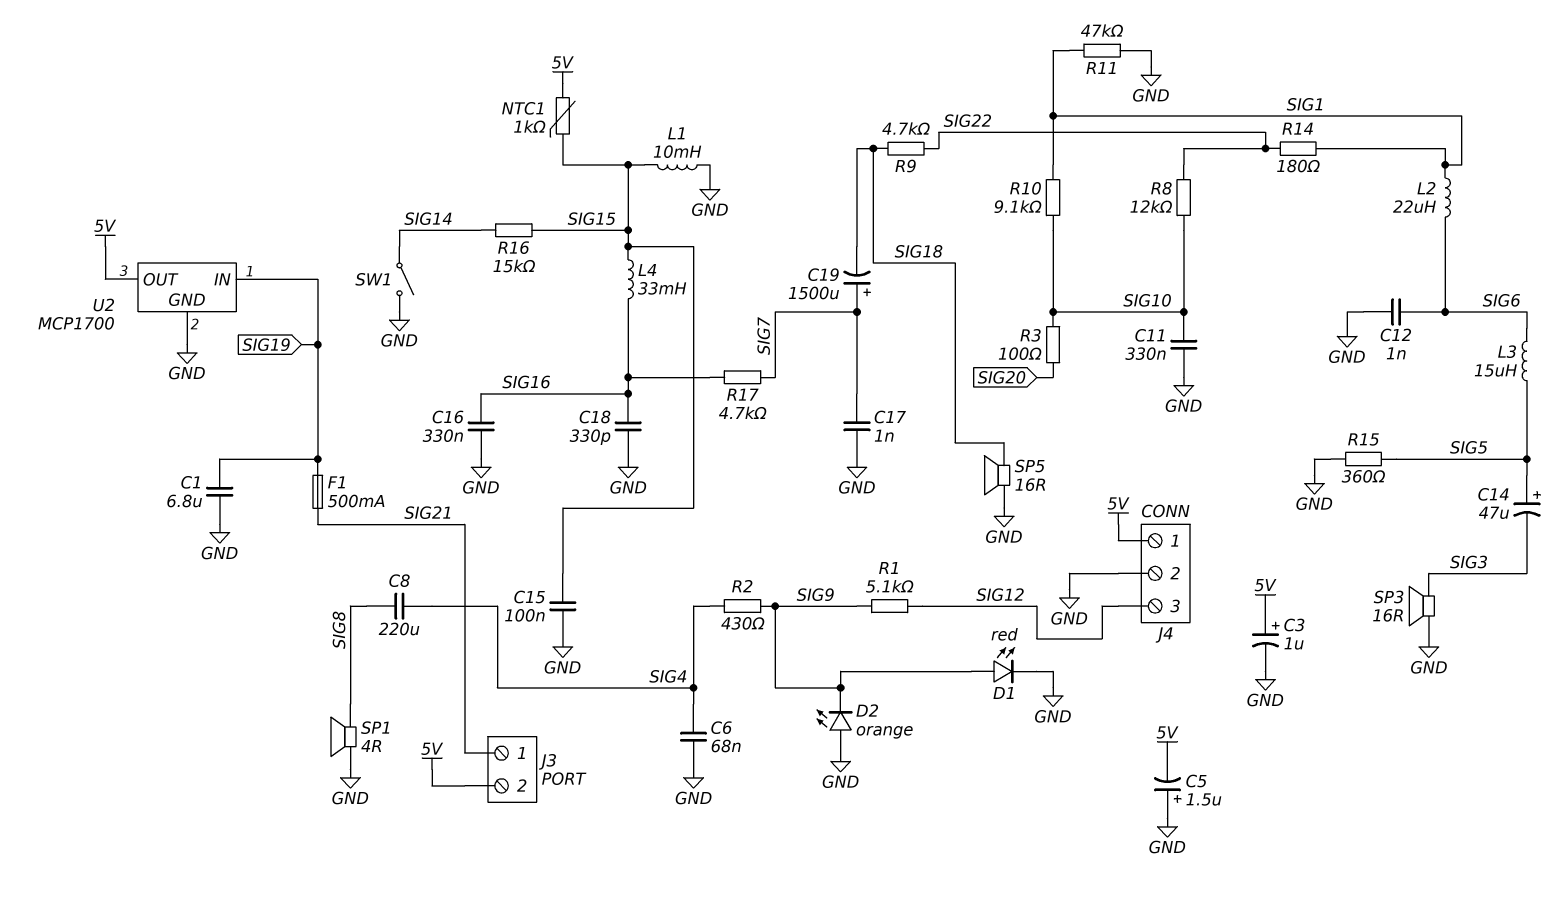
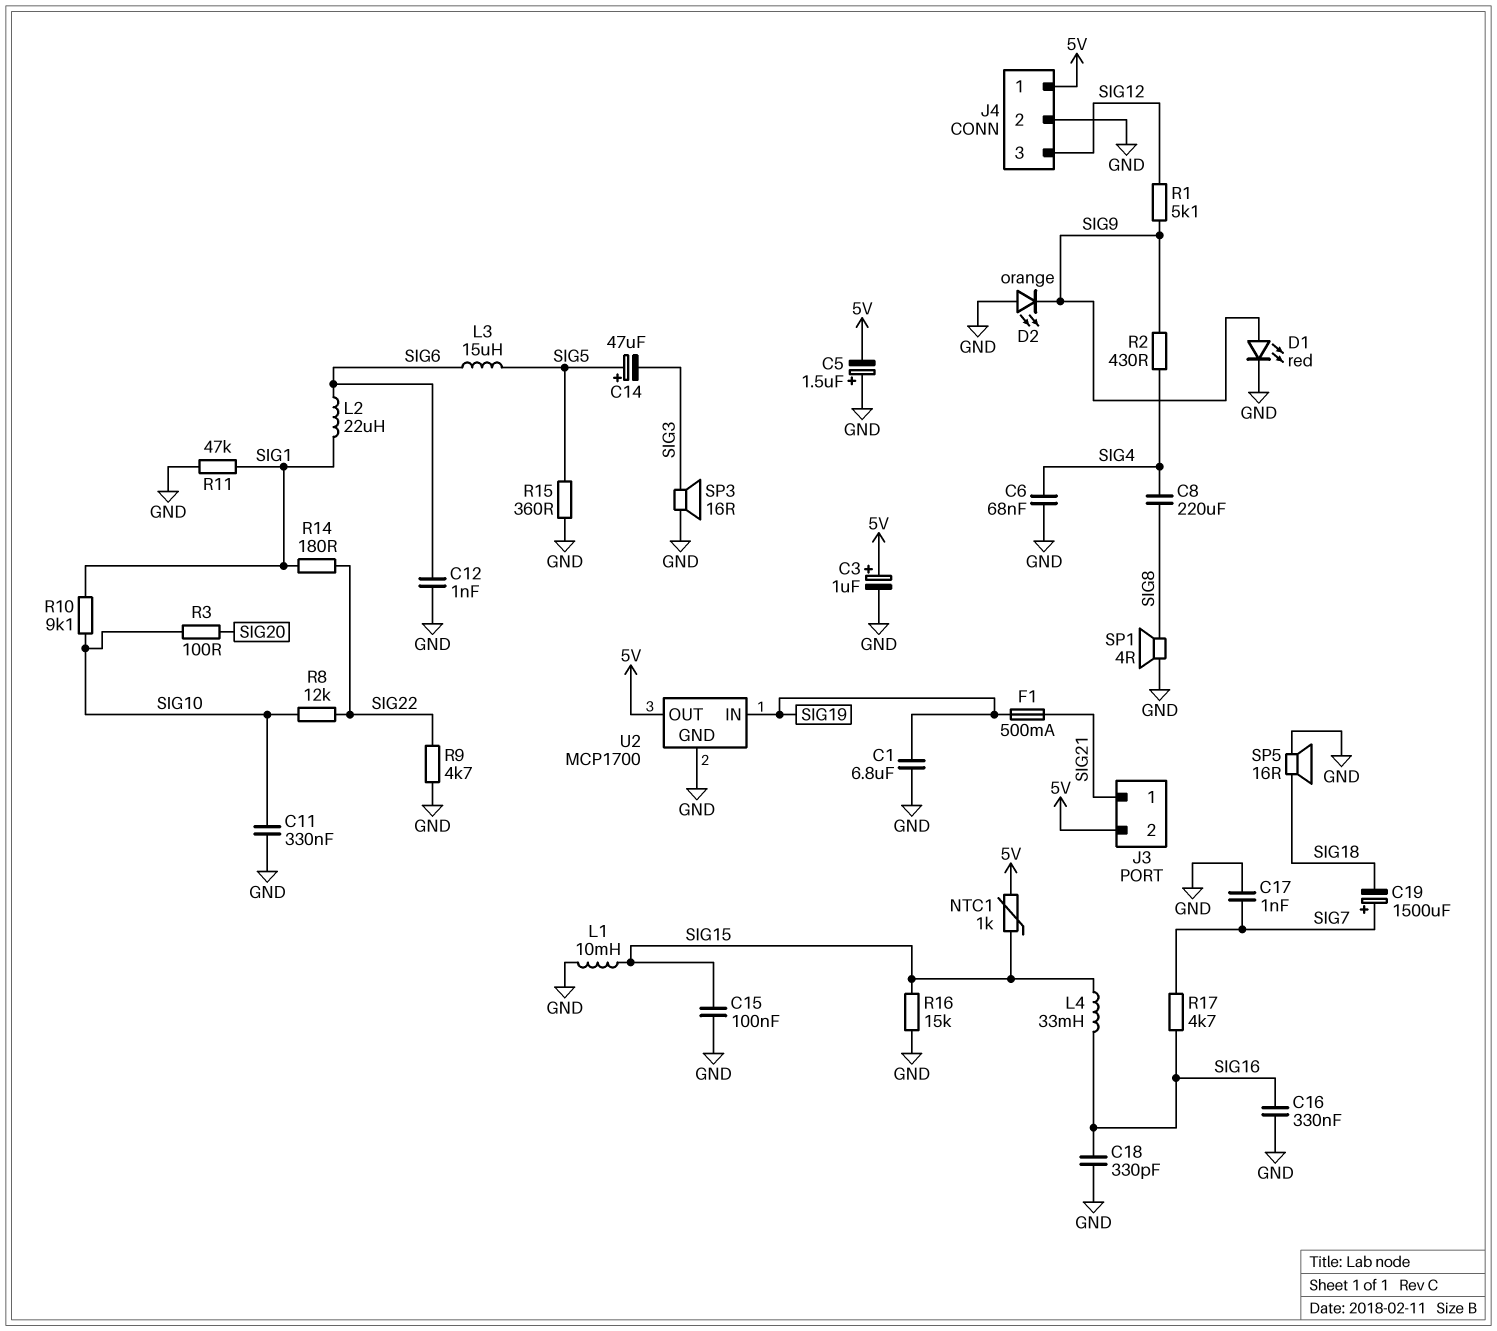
R9: 4.7k (SIG18, SIG22) -> 4.7k (GND, SIG22)
R16: 15k (SIG14, SIG15) -> 15k (GND, SIG15)
SW1: switch (GND, SIG14) -> none

